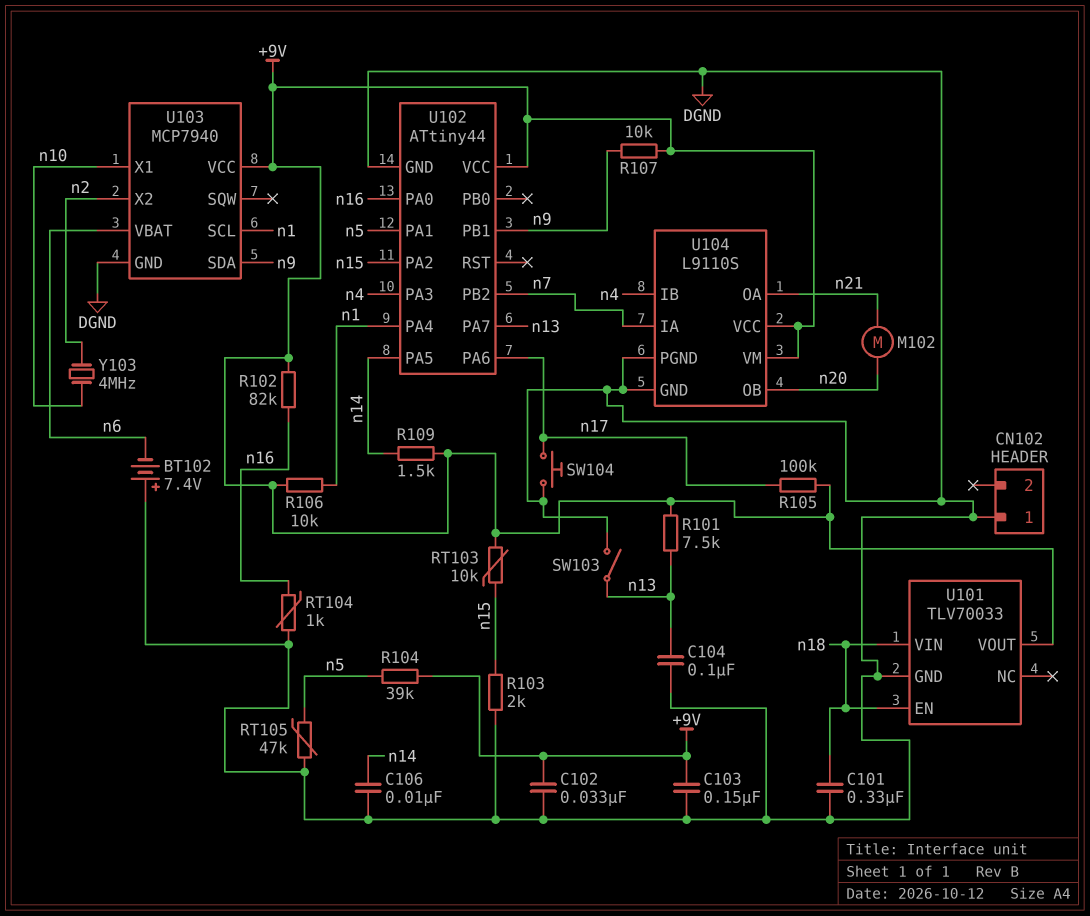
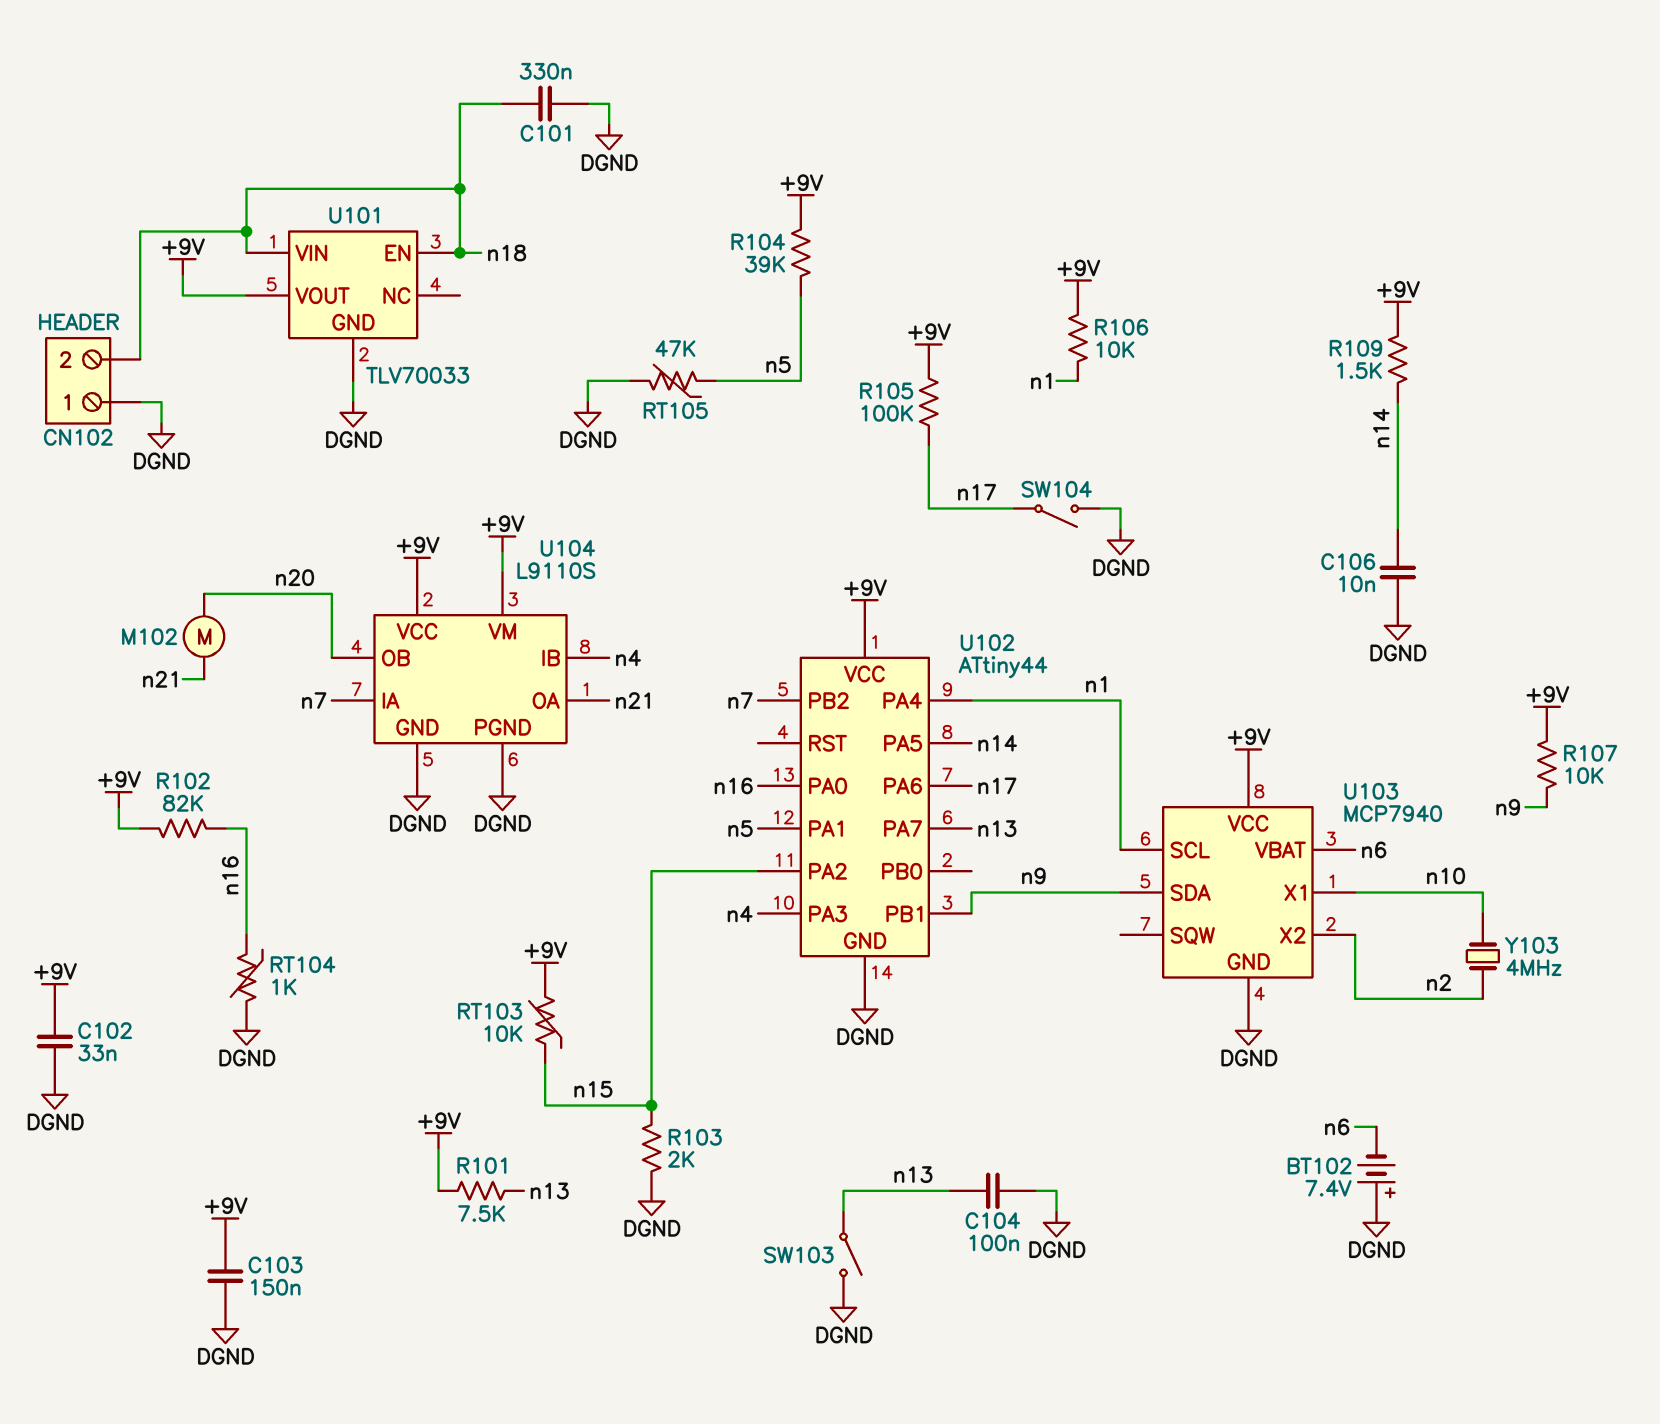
CN102 pin 2: none -> n18
SW104: button (DGND, n17) -> switch (DGND, n17)

